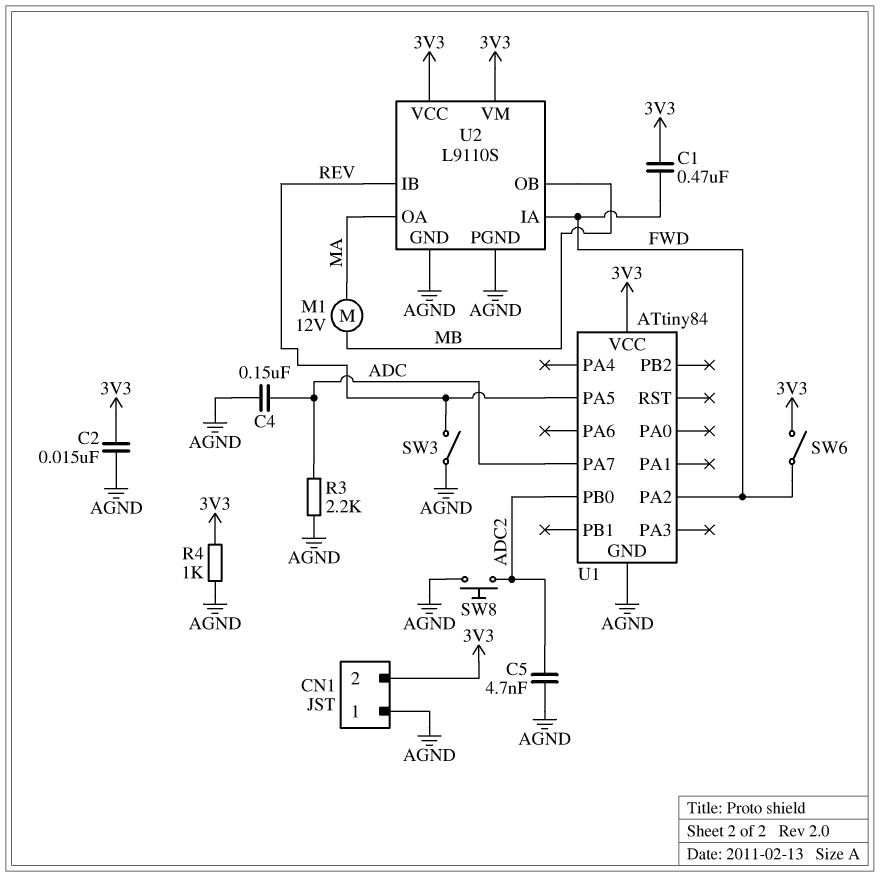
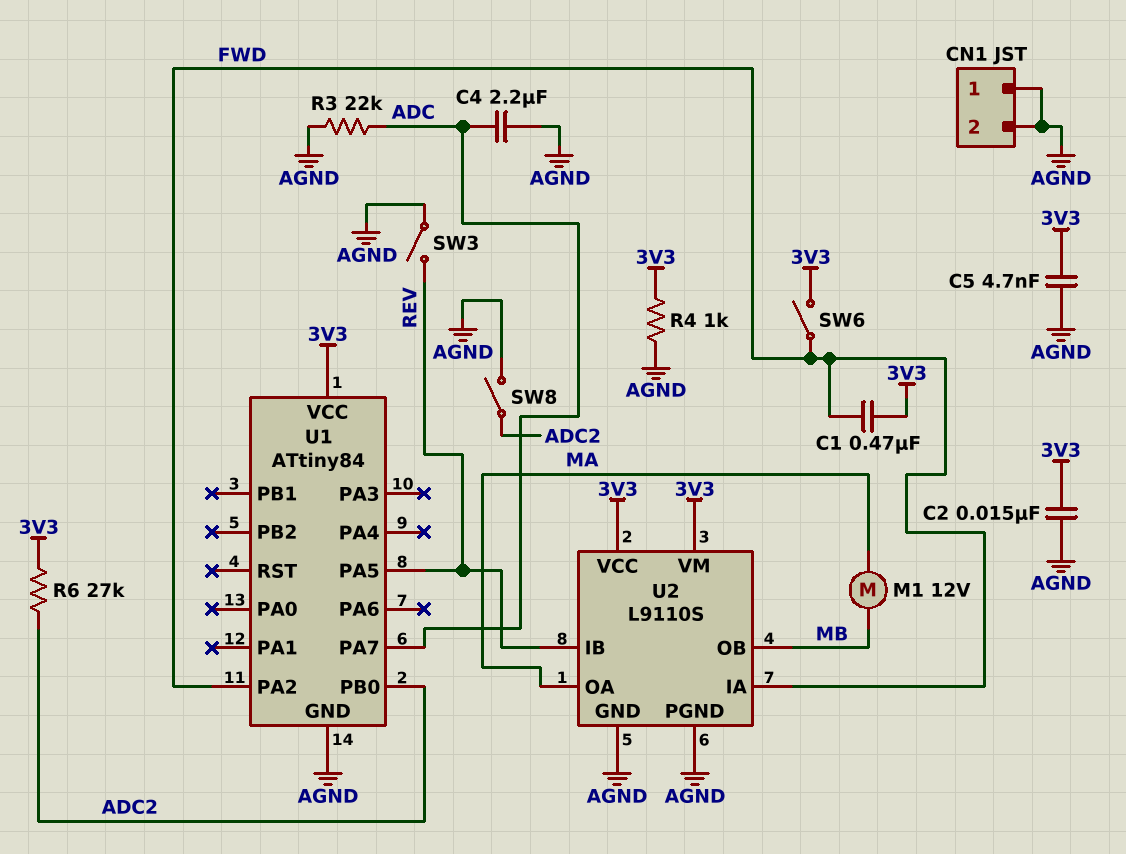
C4: 150nF (ADC, AGND) -> 2.2uF (ADC, AGND)
C5: 4.7nF (ADC2, AGND) -> 4.7nF (3V3, AGND)
CN1 pin 2: 3V3 -> AGND
R3: 2.2k (ADC, AGND) -> 22k (ADC, AGND)
R6: none -> 27k (3V3, ADC2)
SW8: button (ADC2, AGND) -> switch (ADC2, AGND)

